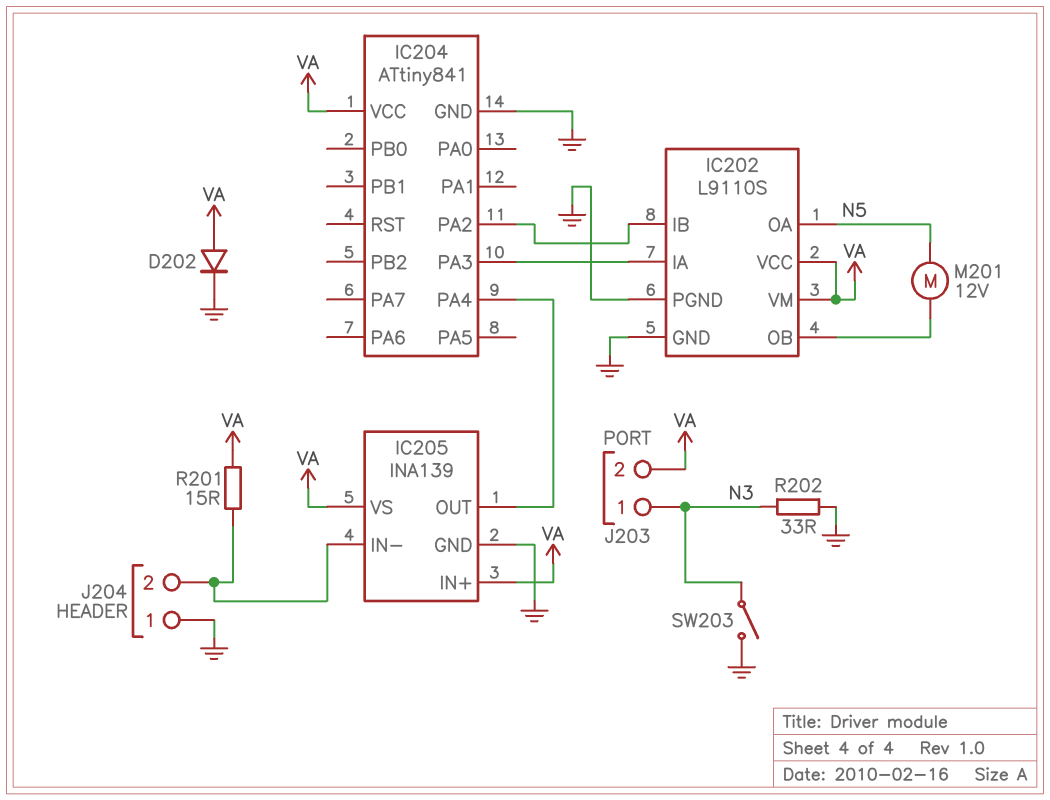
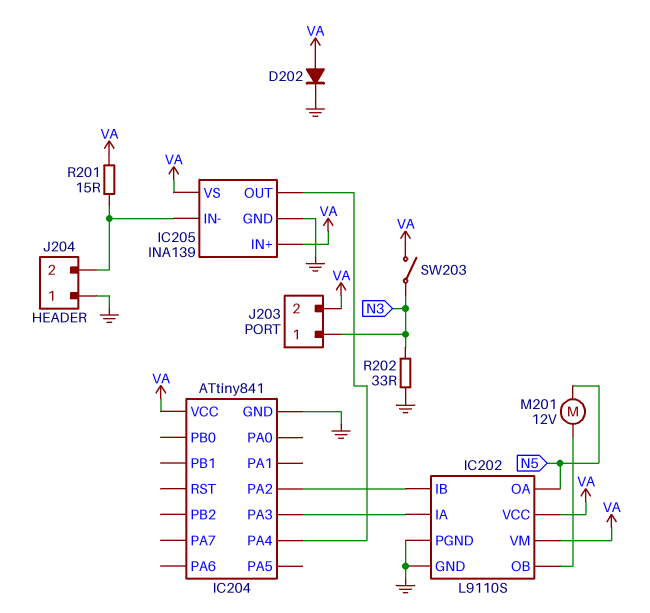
SW203: switch (GND, N3) -> switch (N3, VA)

